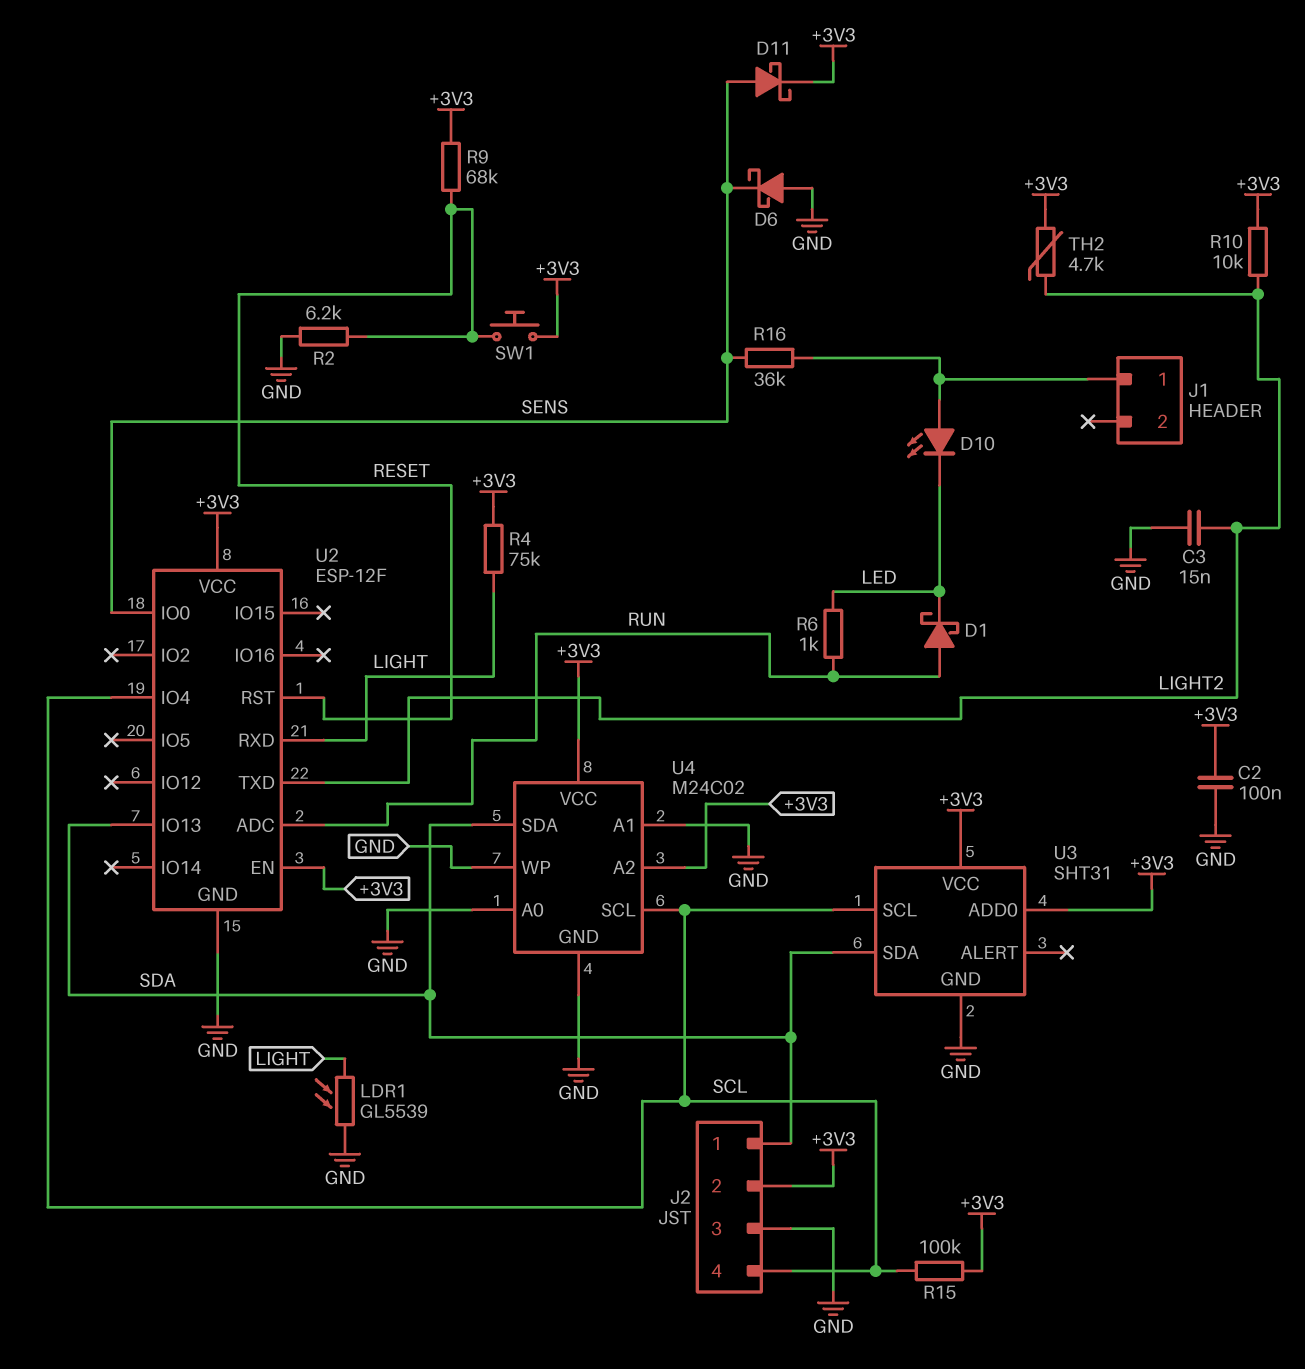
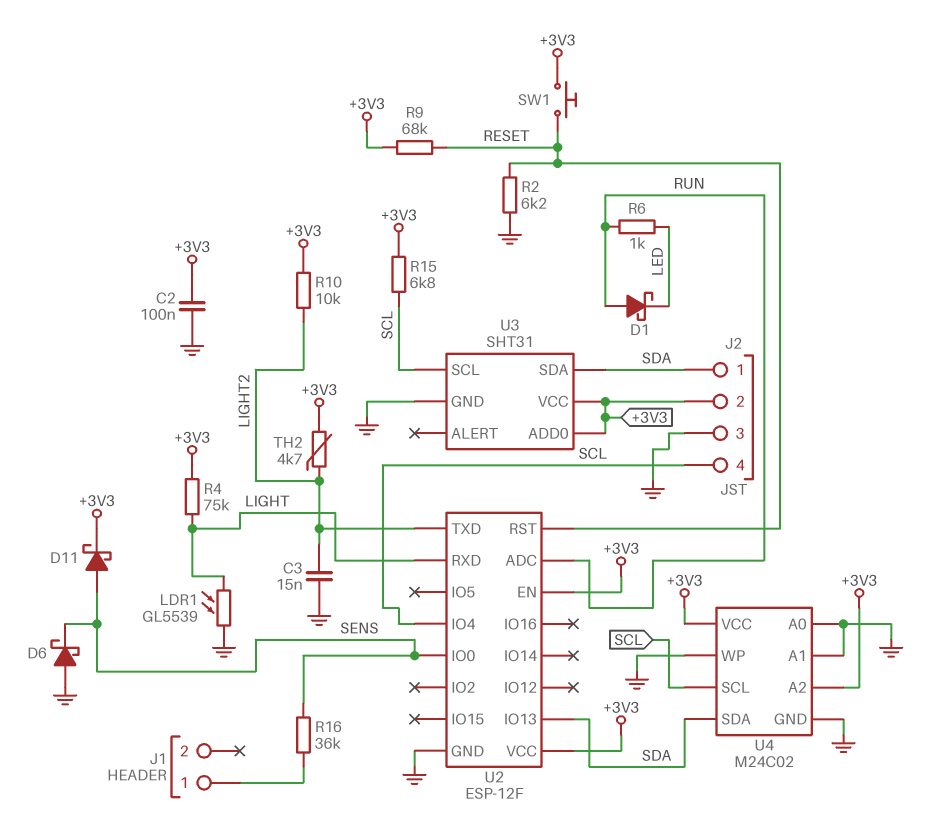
D10: LED (A J1/1, K LED) -> none
R15: 100k (+3V3, SCL) -> 6.8k (+3V3, SCL)

